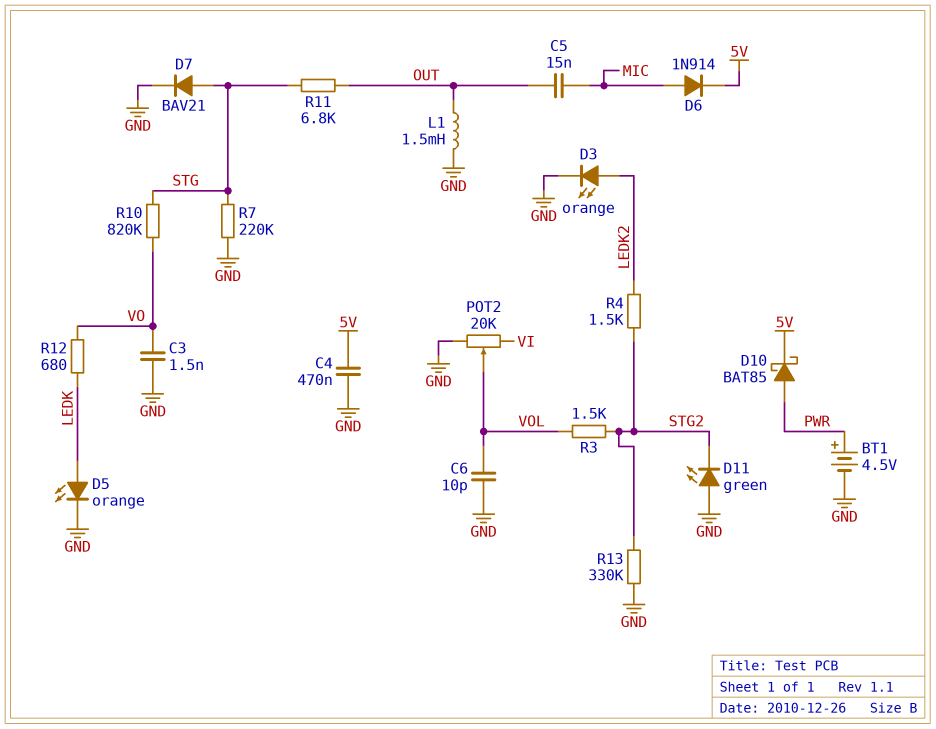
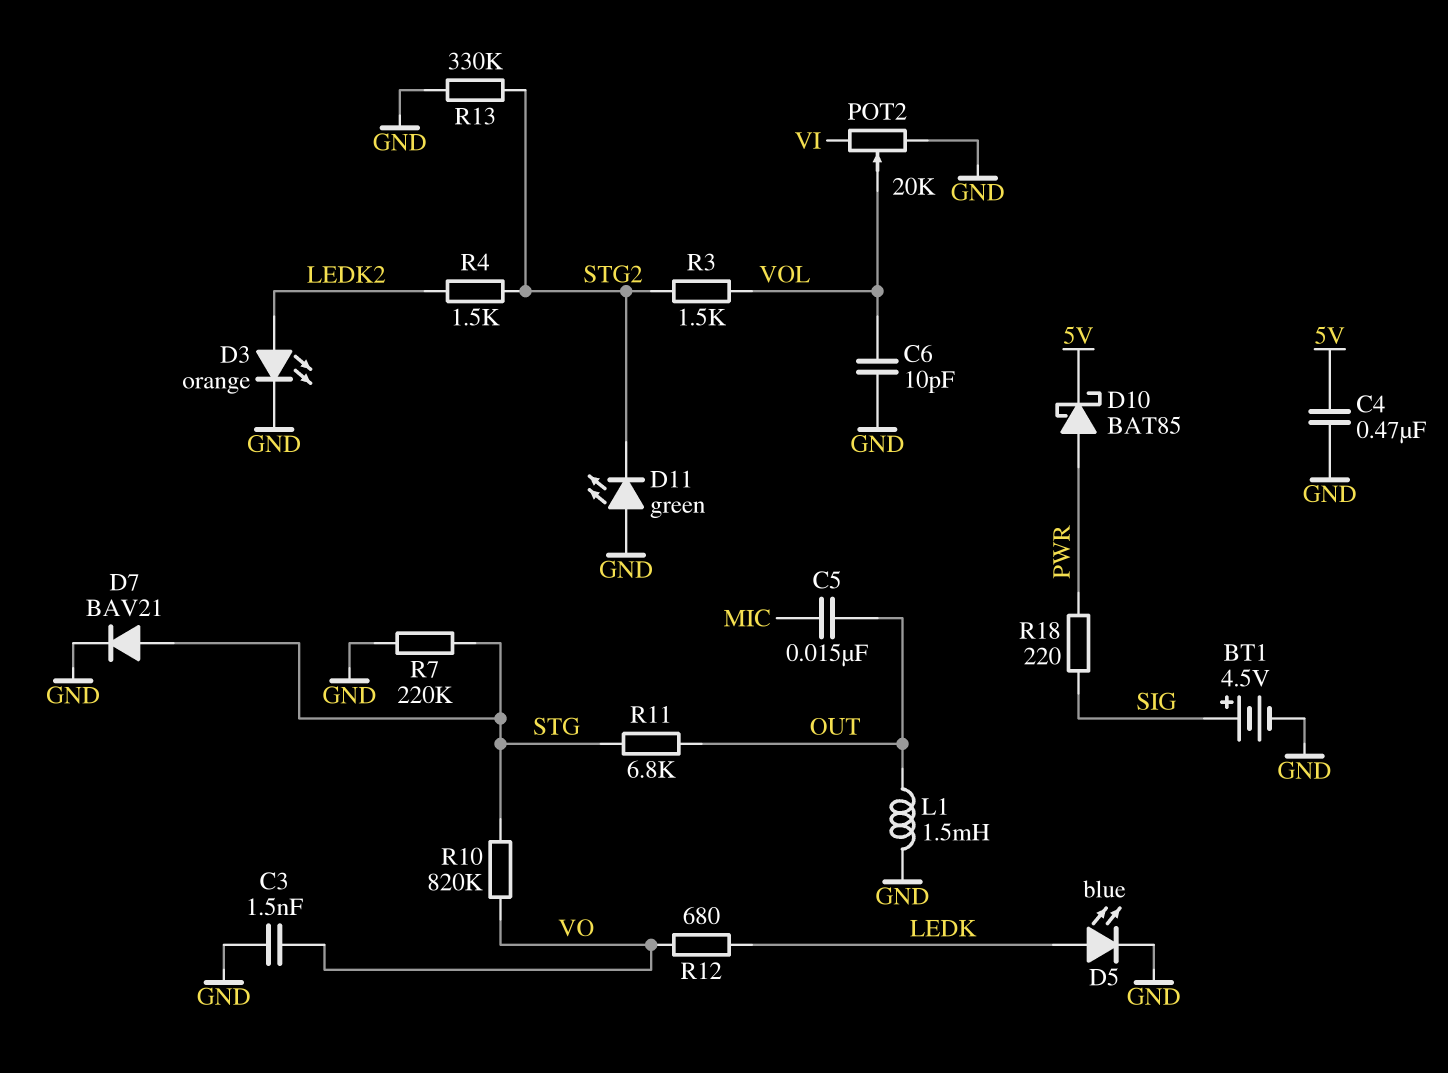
BT1: 4.5V (plus PWR, minus GND) -> 4.5V (plus SIG, minus GND)
D5: LED orange (A LEDK, K GND) -> LED blue (A LEDK, K GND)
D6: diode 1N914 (A MIC, K 5V) -> none
R18: none -> 220 (PWR, SIG)

